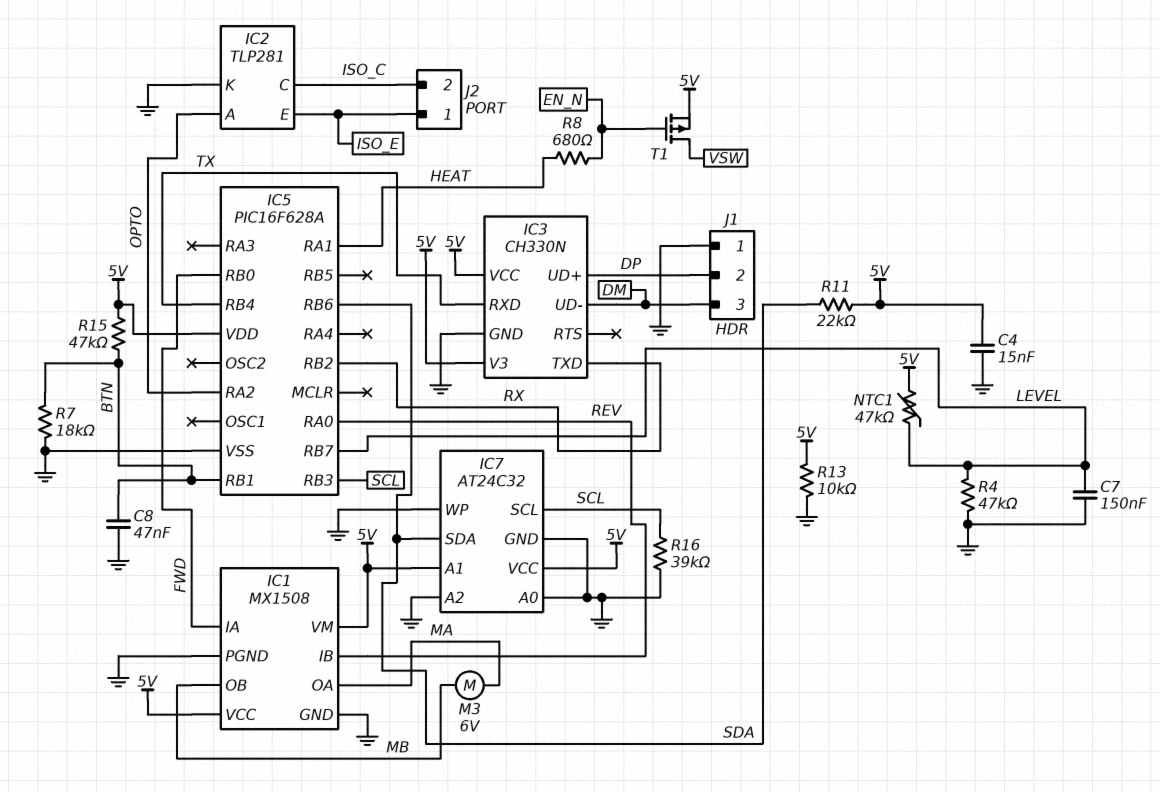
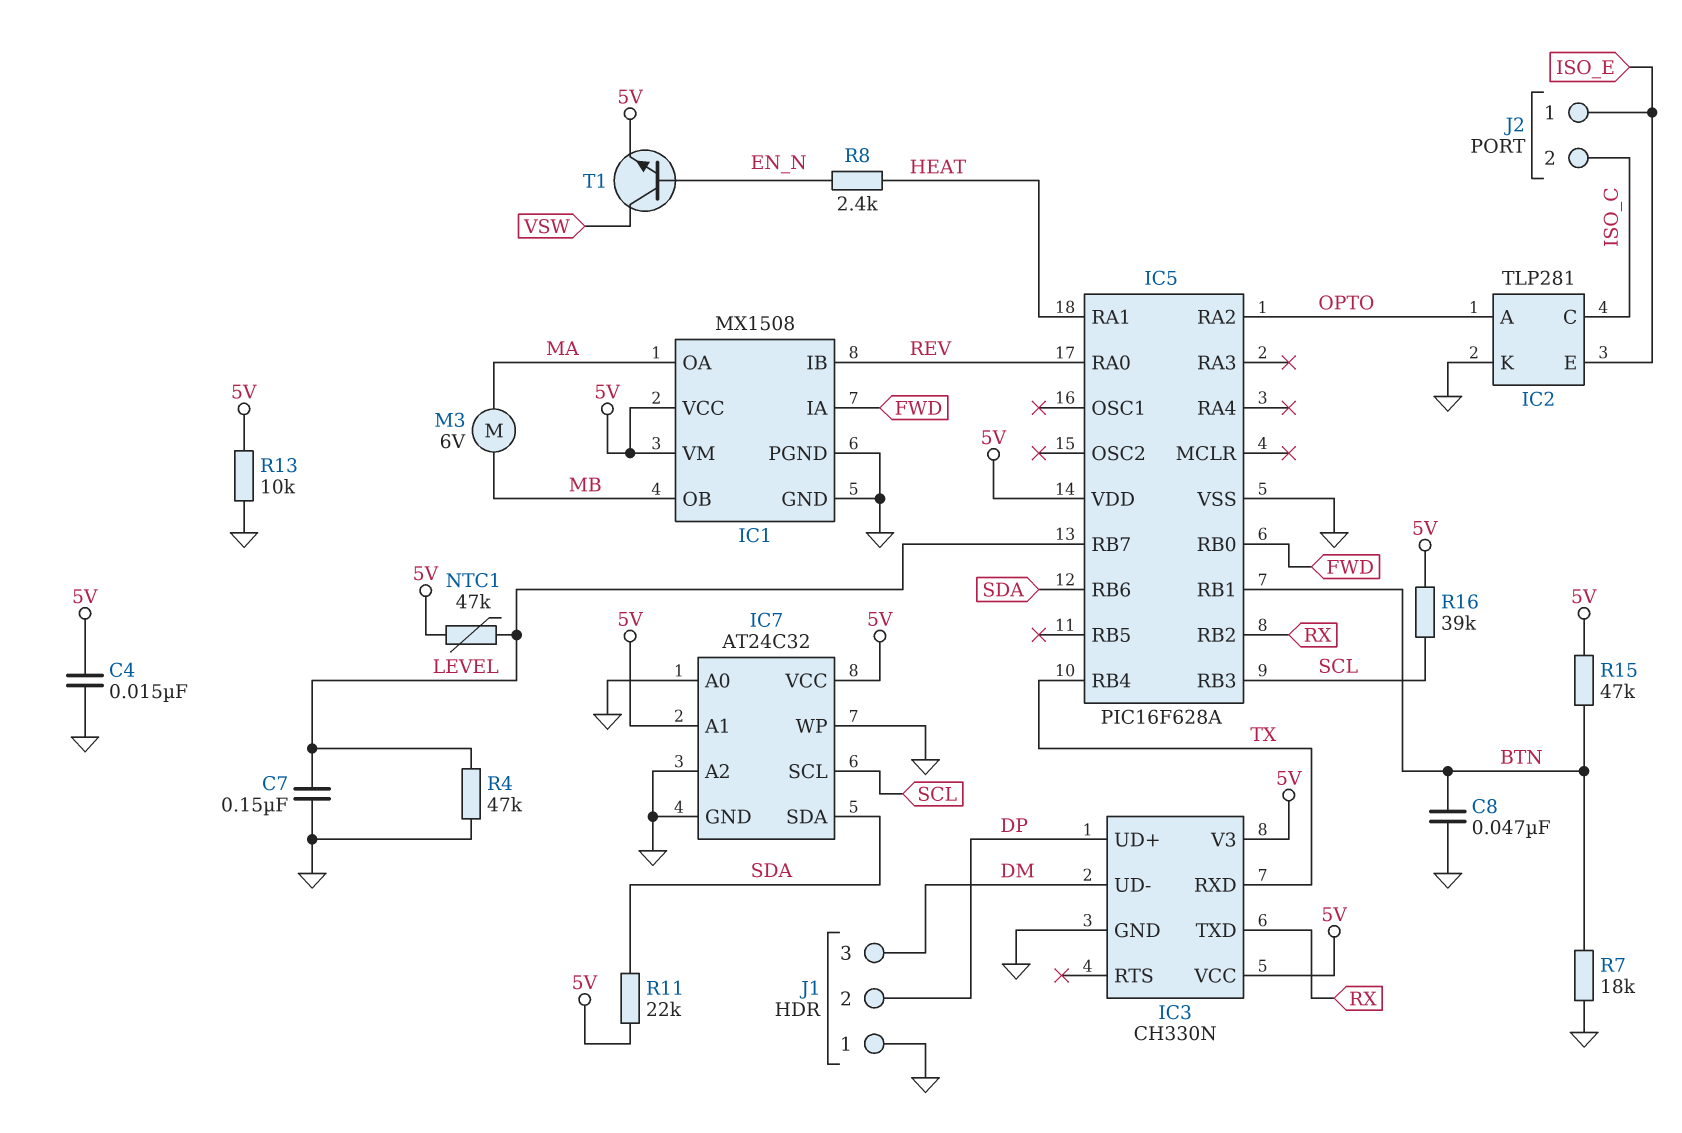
R8: 680 (EN_N, HEAT) -> 2.4k (EN_N, HEAT)
R16: 39k (GND, SCL) -> 39k (5V, SCL)
T1: PMOS (G EN_N, D VSW, S 5V) -> NPN (B EN_N, C VSW, E 5V)

